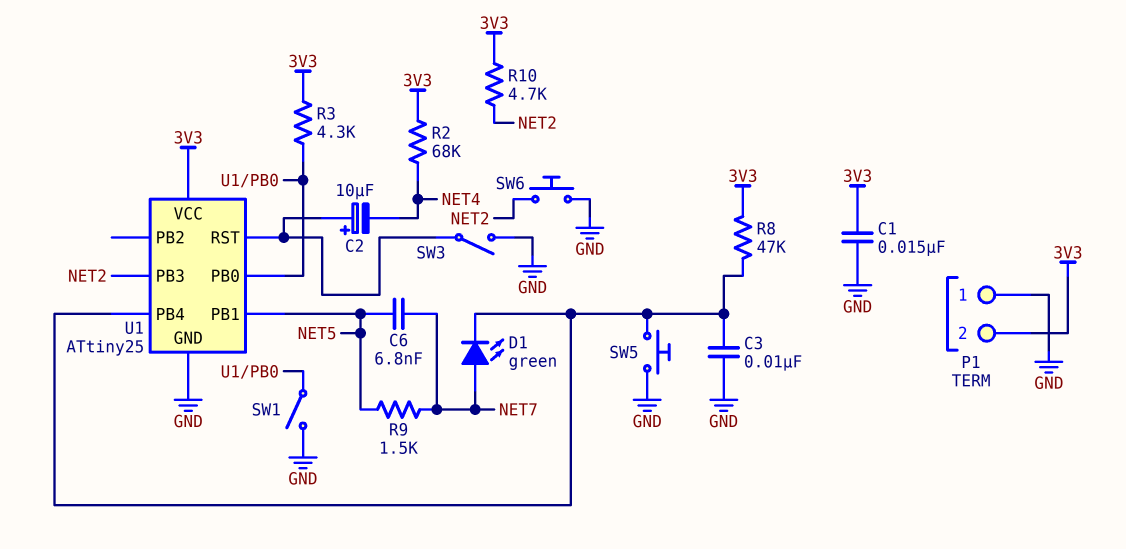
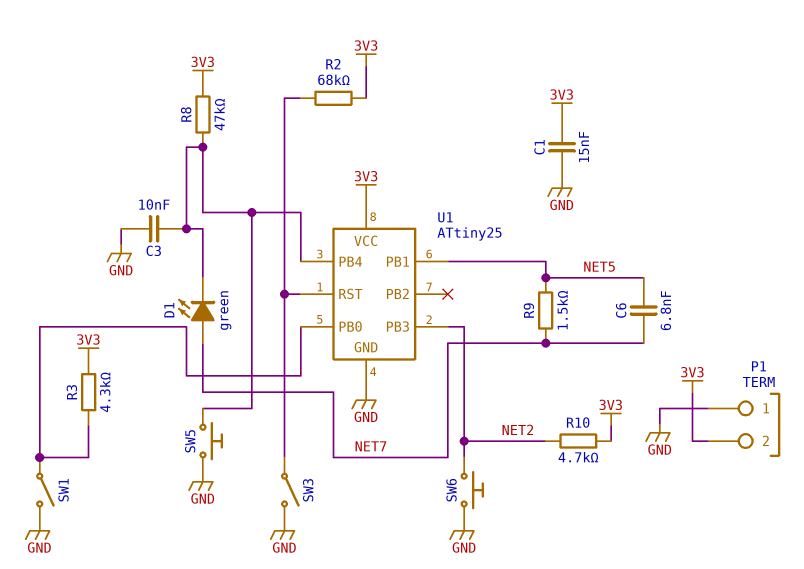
C2: 10uF (plus U1/RST, minus NET4) -> none
R2: 68k (3V3, NET4) -> 68k (3V3, U1/RST)

